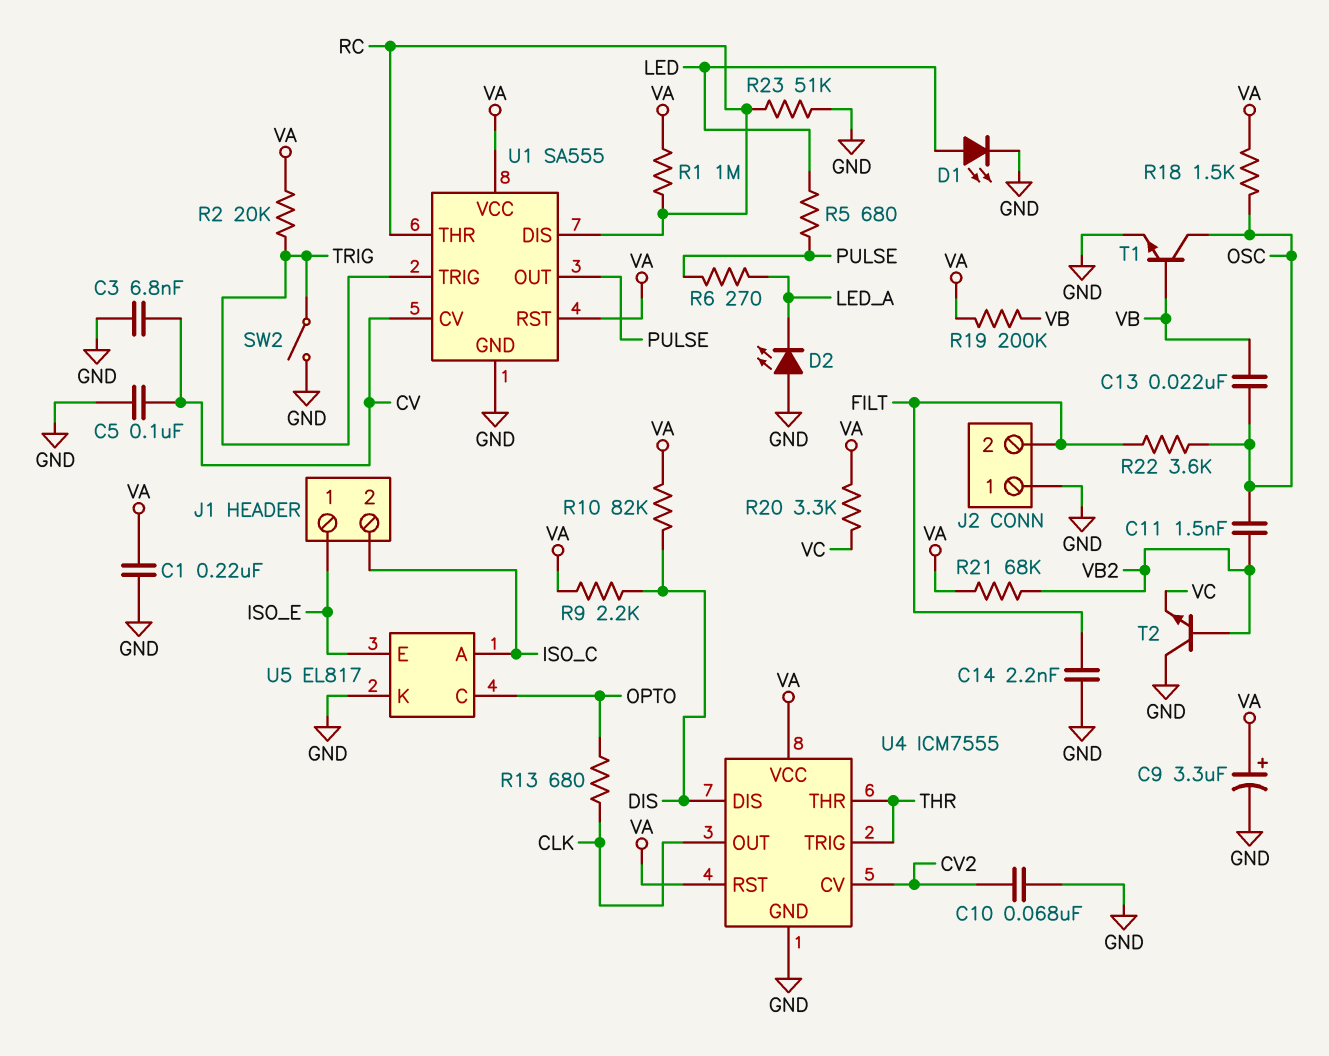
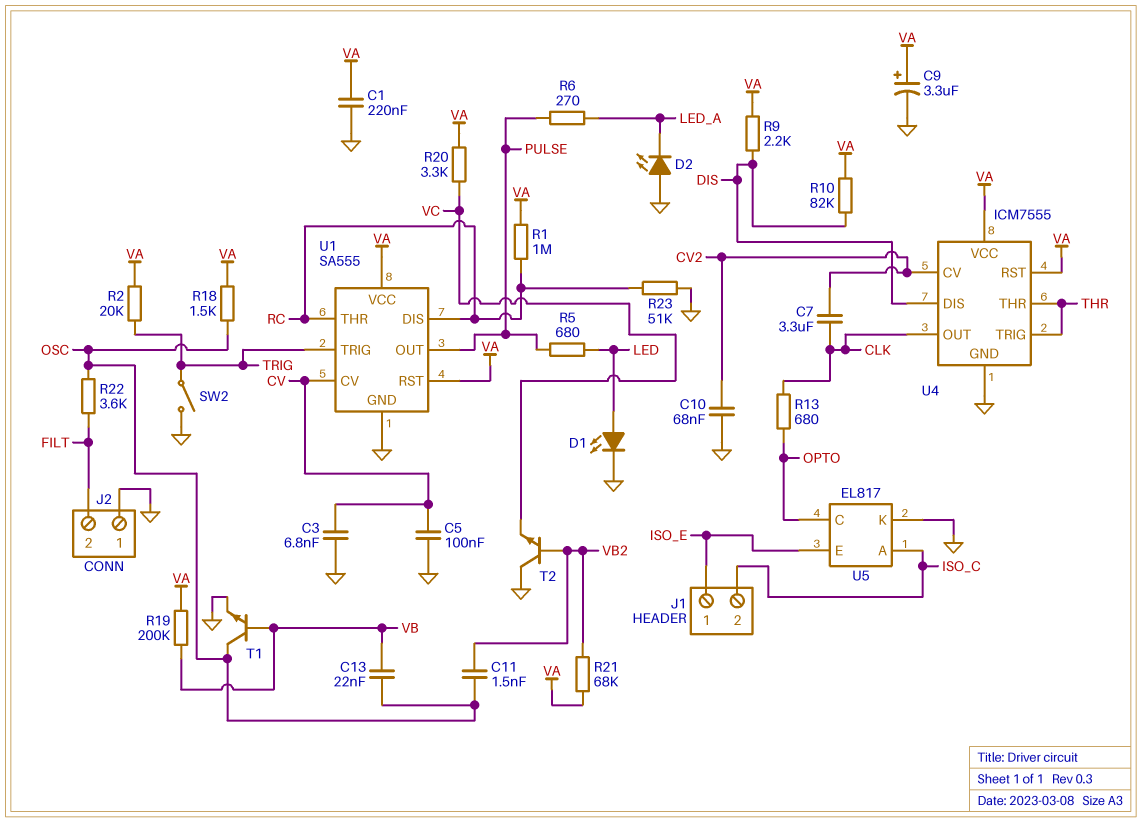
C7: none -> 3.3uF (CLK, CV2)
C14: 2.2nF (FILT, GND) -> none

